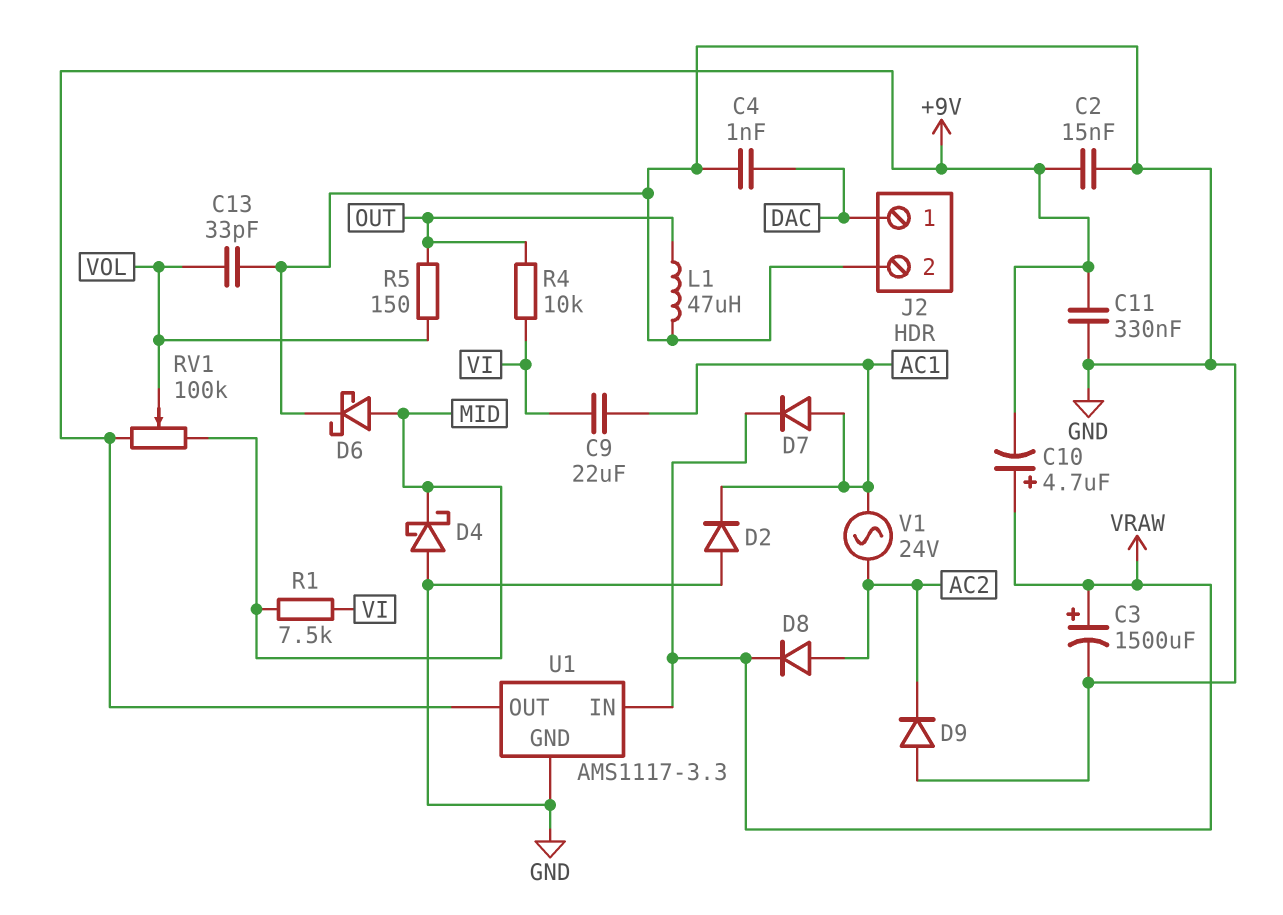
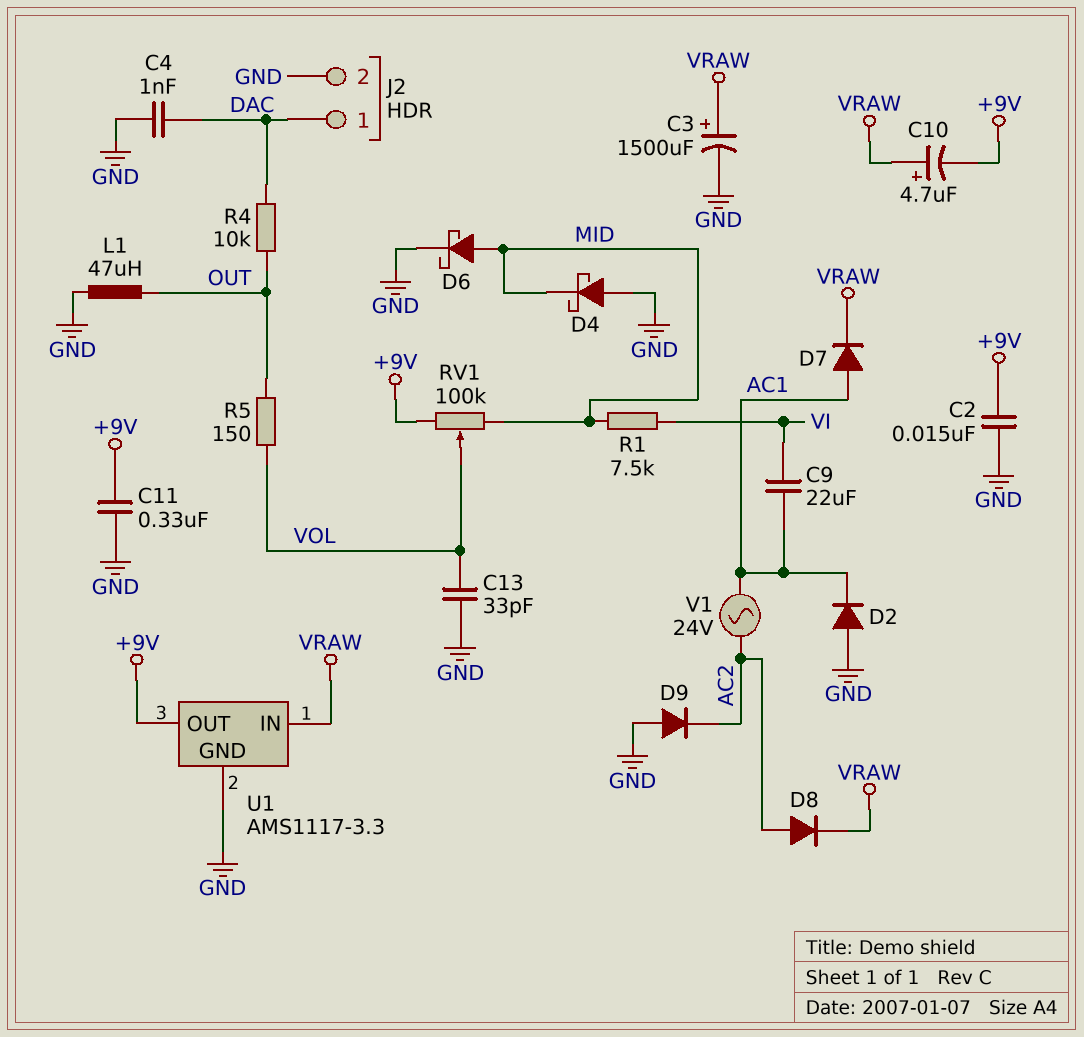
R4: 10k (OUT, VI) -> 10k (DAC, OUT)

